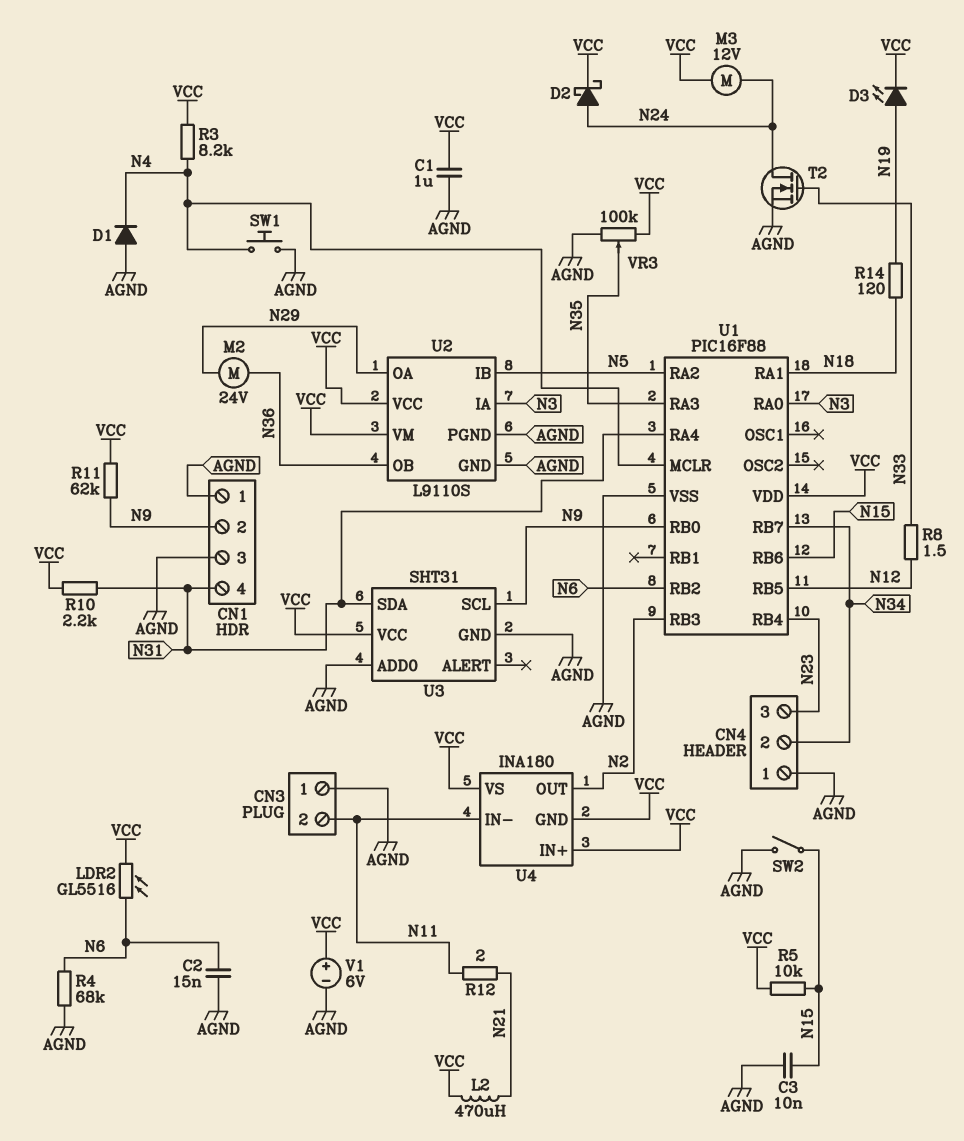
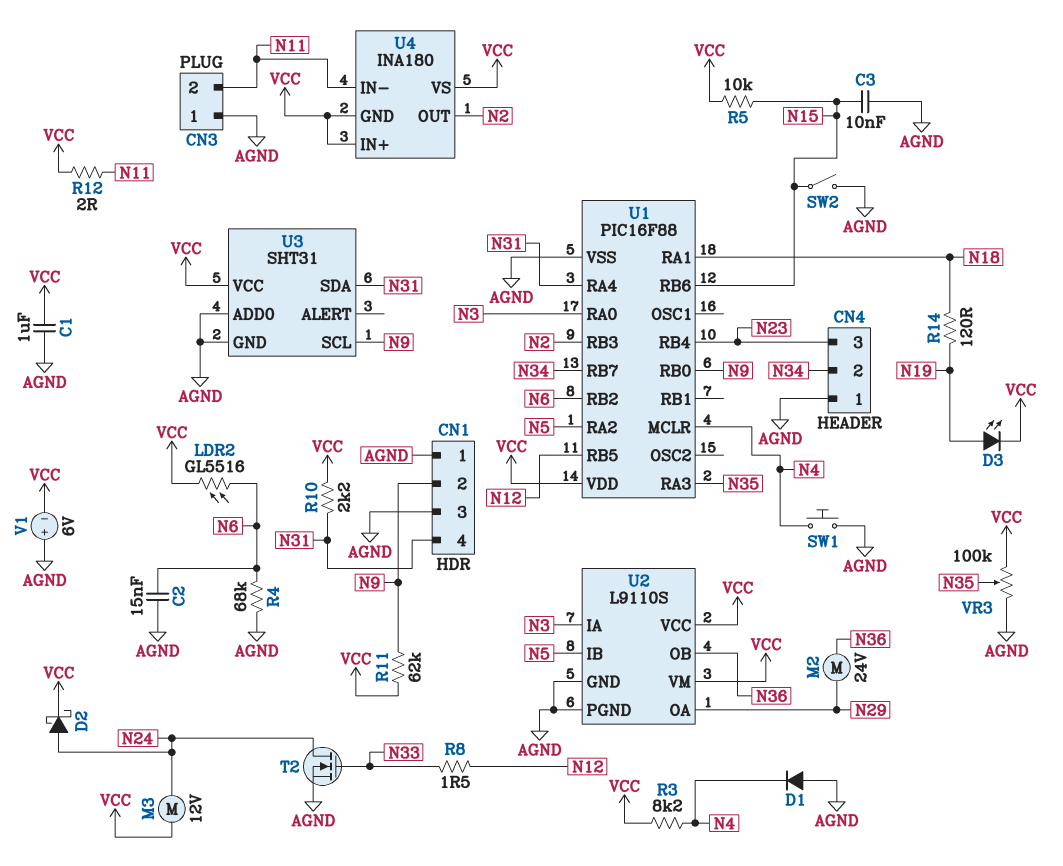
L2: 470uH (N21, VCC) -> none
R12: 2 (N11, N21) -> 2 (N11, VCC)
V1: 6V (plus VCC, minus AGND) -> 6V (plus AGND, minus VCC)

